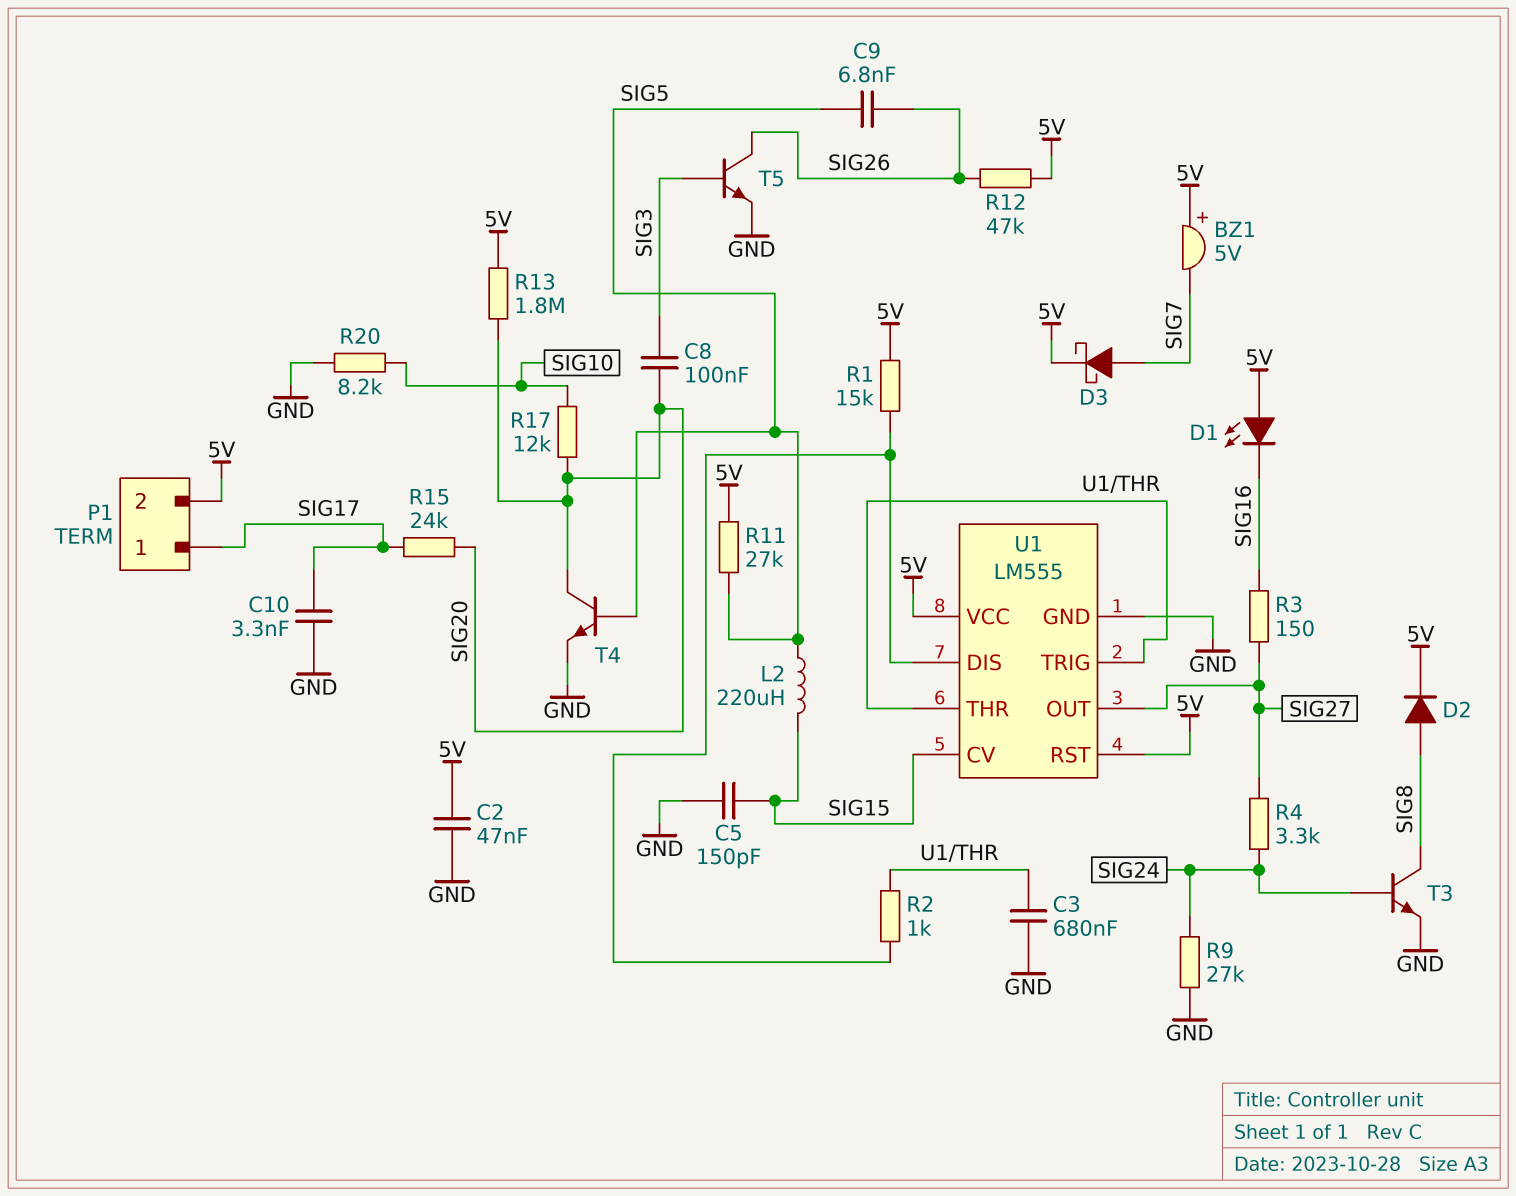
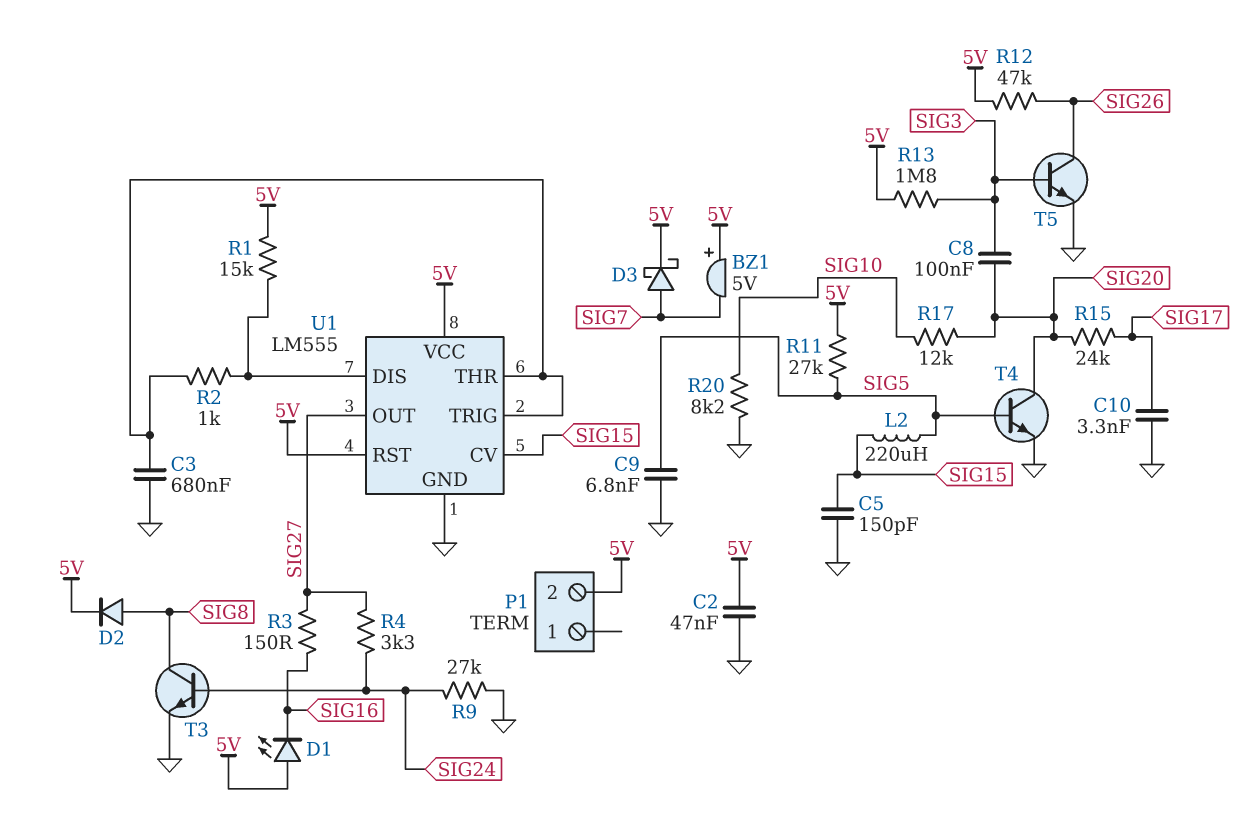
C9: 6.8nF (SIG5, SIG26) -> 6.8nF (GND, SIG5)
P1 pin 1: SIG17 -> none
R13: 1.8M (5V, SIG20) -> 1.8M (5V, SIG3)

